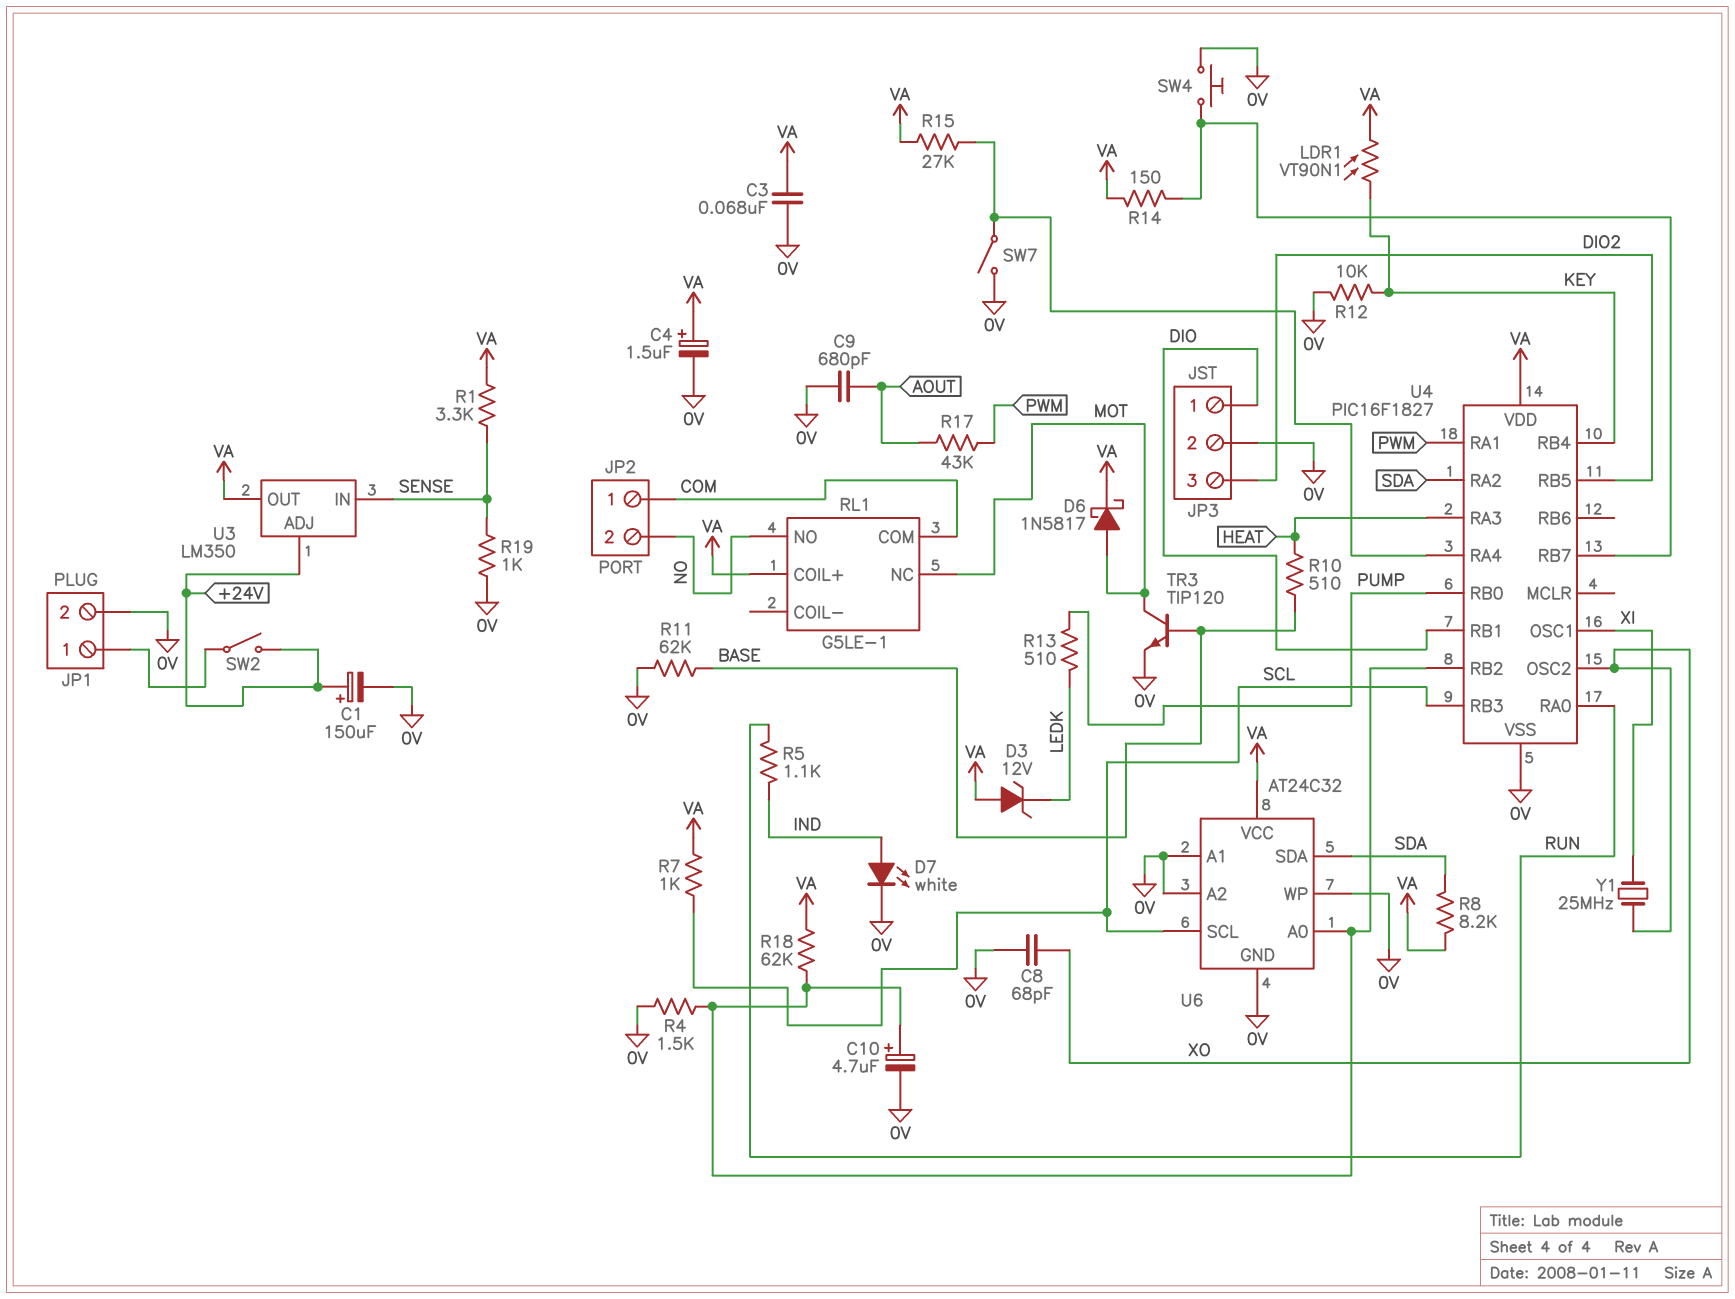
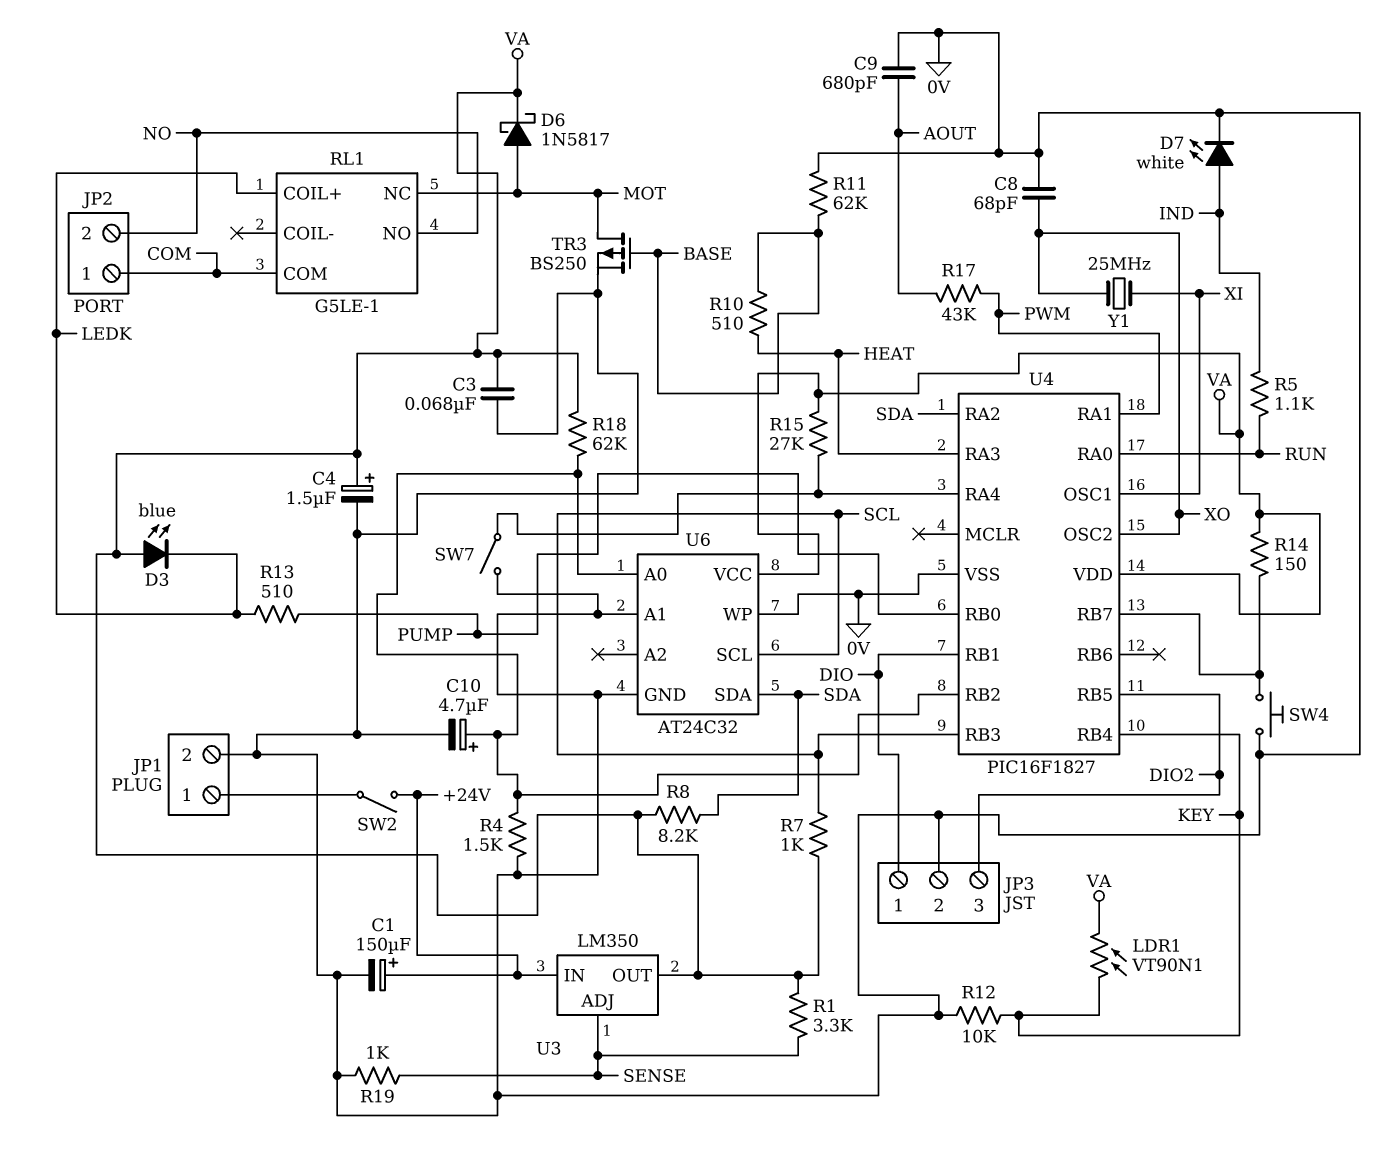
D3: zener 12V (A VA, K LEDK) -> LED blue (A VA, K LEDK)
RL1 pin COIL+: VA -> LEDK
TR3: NPN TIP120 (B BASE, C MOT, E 0V) -> PMOS BS250 (G BASE, D MOT, S 0V)
U3 pin ADJ: +24V -> SENSE
U3 pin IN: SENSE -> +24V
U6 pin A2: 0V -> none

